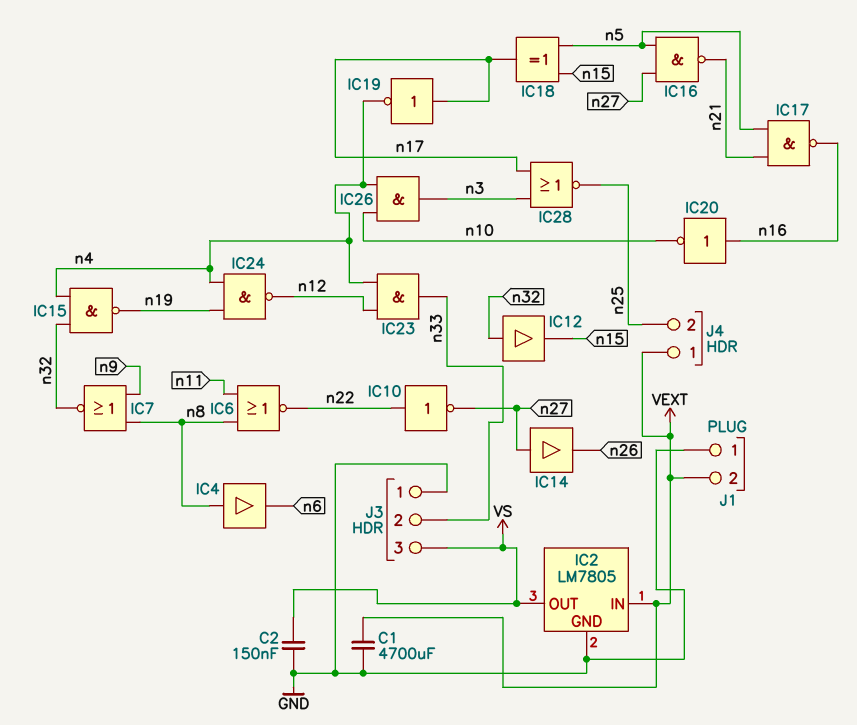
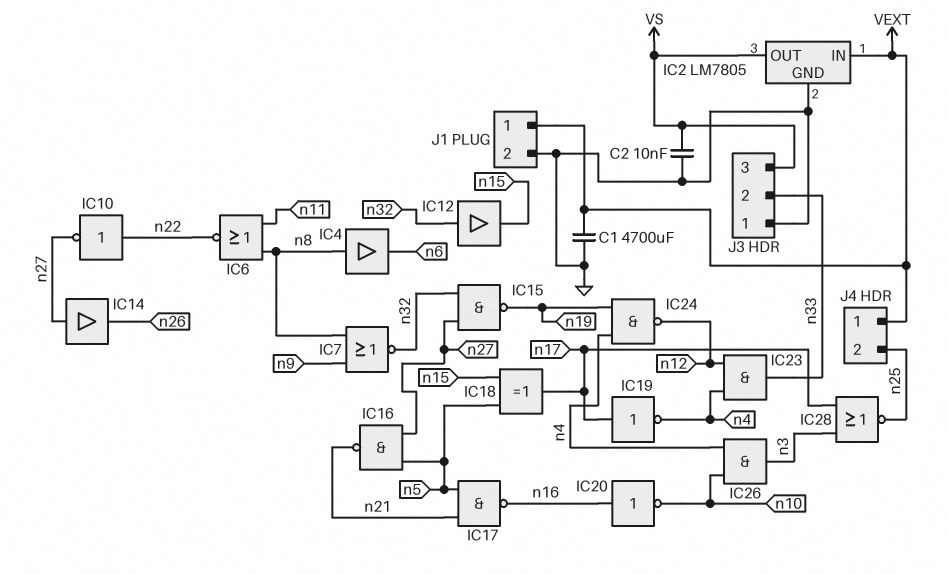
C2: 150nF (GND, VS) -> 10nF (GND, VS)
IC15: NAND (in n4, in n32, out n19) -> NAND (in n27, in n32, out n19)
J1 pin 1: GND -> VEXT
J1 pin 2: VEXT -> GND

